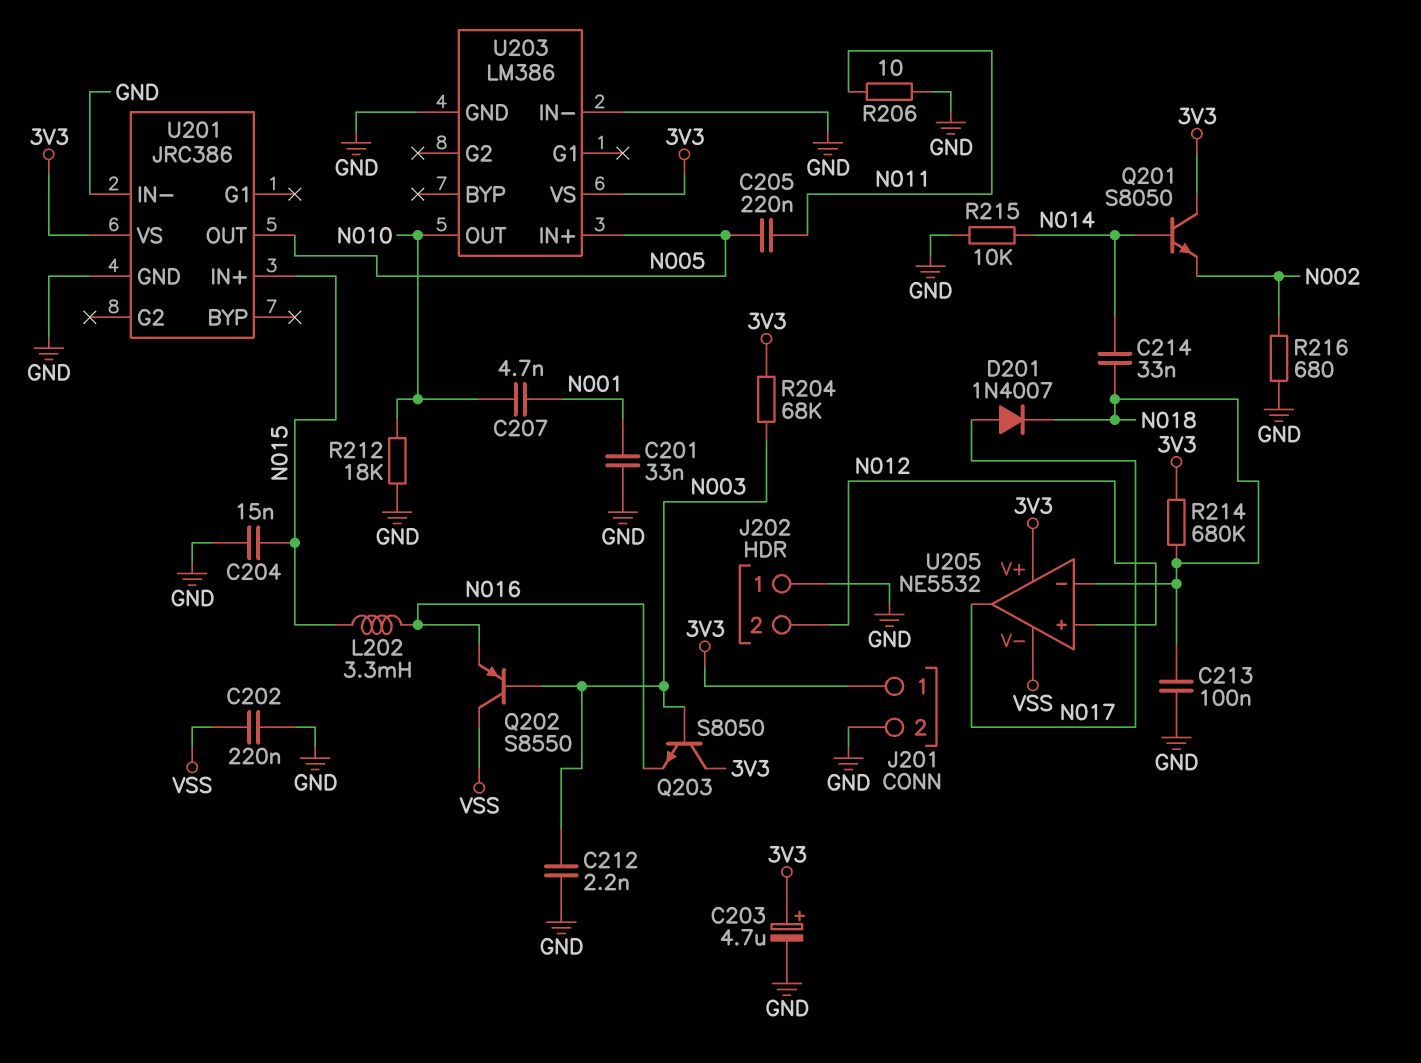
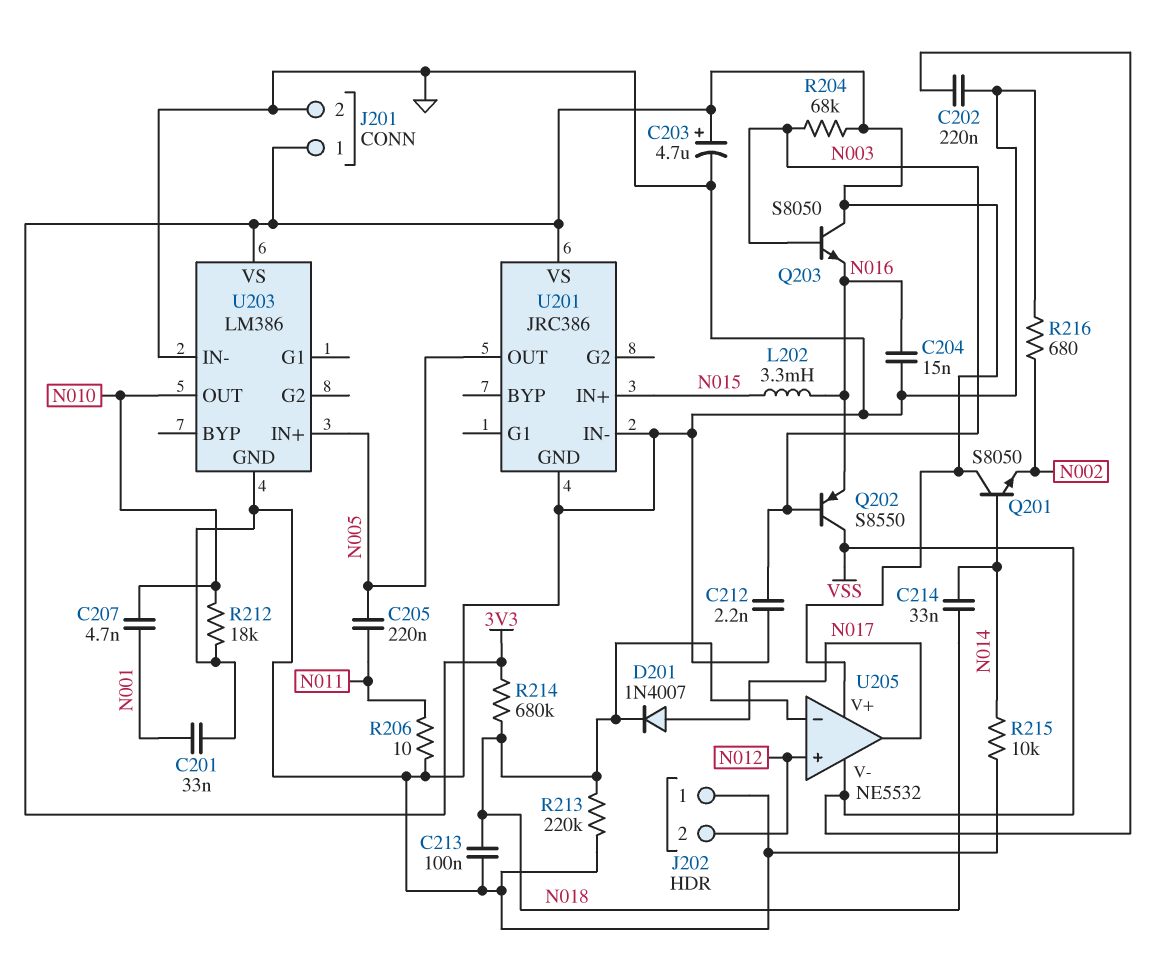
C204: 15nF (GND, N015) -> 15nF (GND, N016)
R213: none -> 220k (GND, N018)

